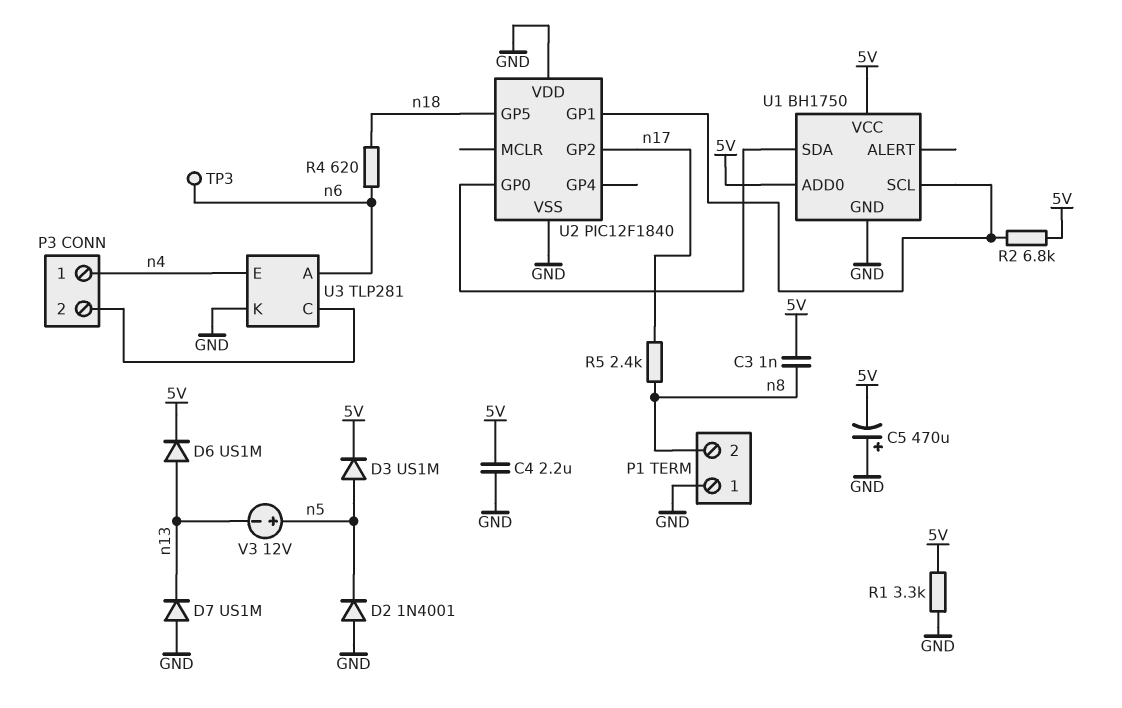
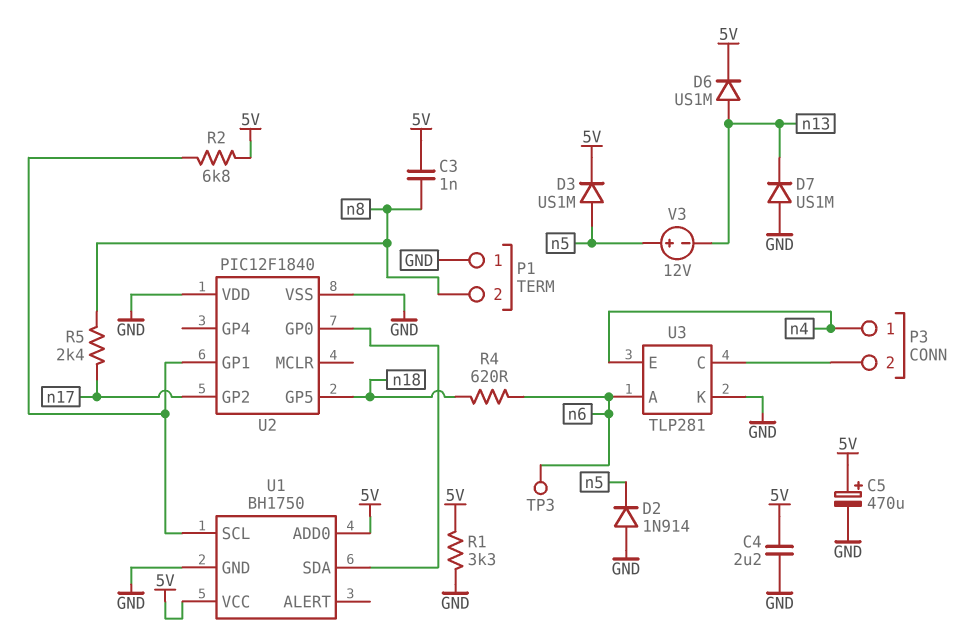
C5: 470uF (plus GND, minus 5V) -> 470uF (plus 5V, minus GND)
D2: diode 1N4001 (A GND, K n5) -> diode 1N914 (A GND, K n5)

